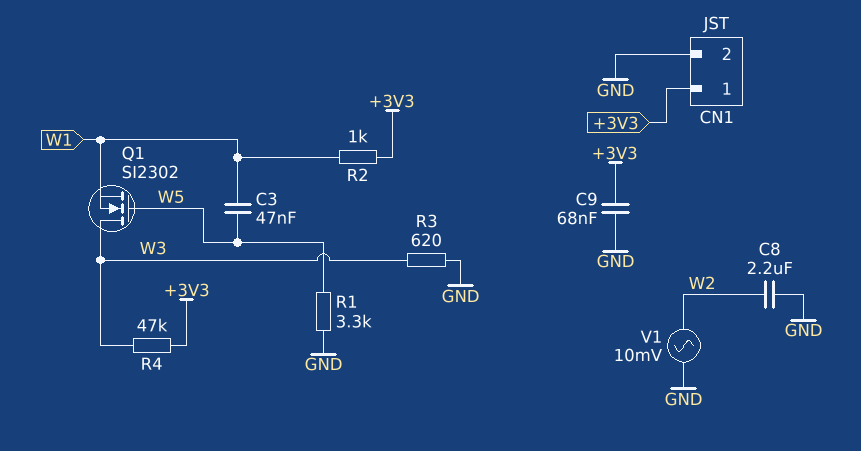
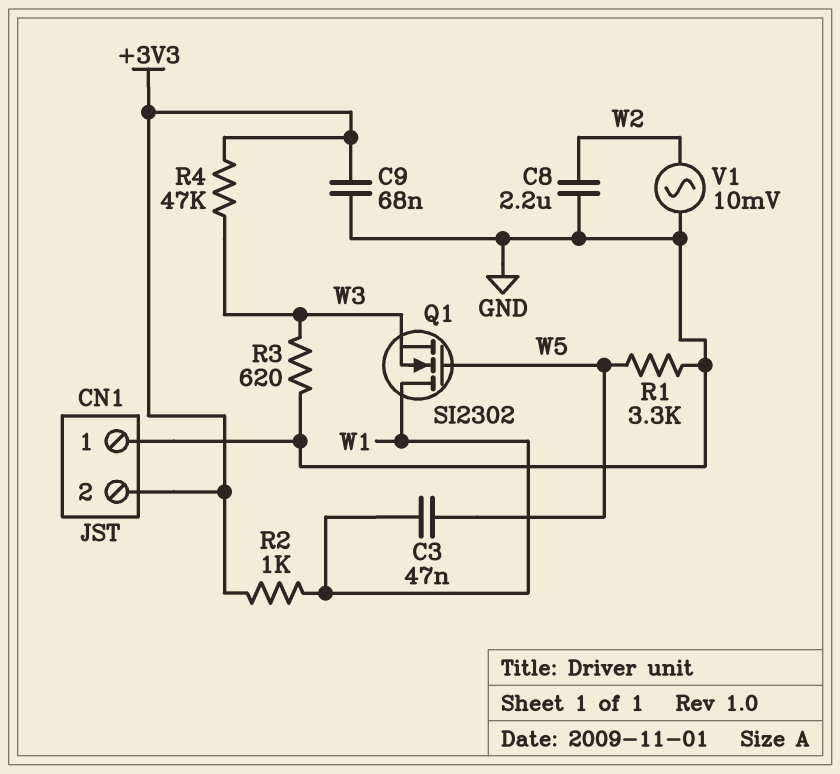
CN1 pin 1: +3V3 -> GND
CN1 pin 2: GND -> +3V3
Q1: NMOS SI2302 (G W5, D W3, S W1) -> NMOS SI2302 (G W5, D W1, S W3)

